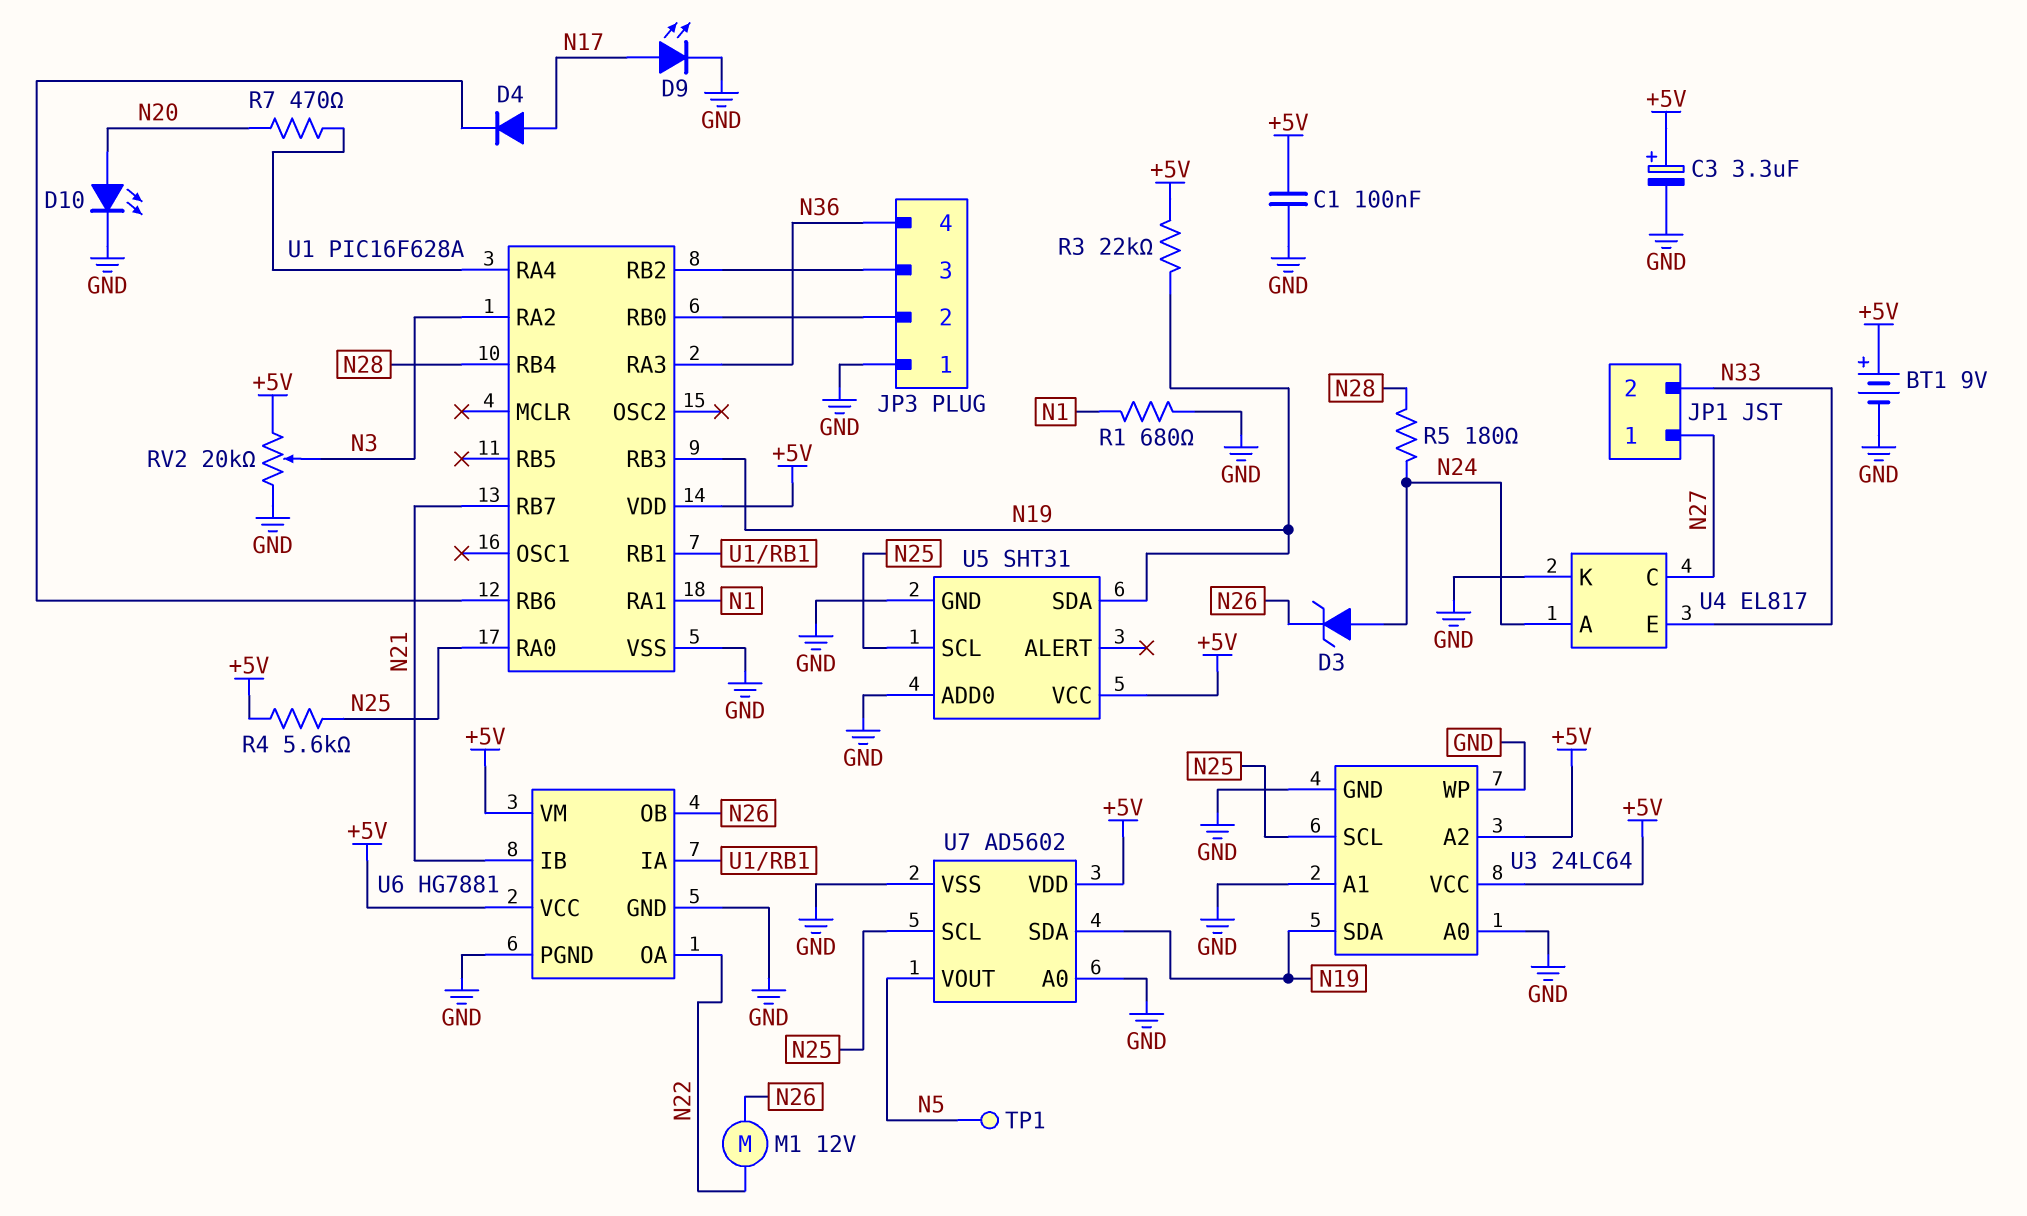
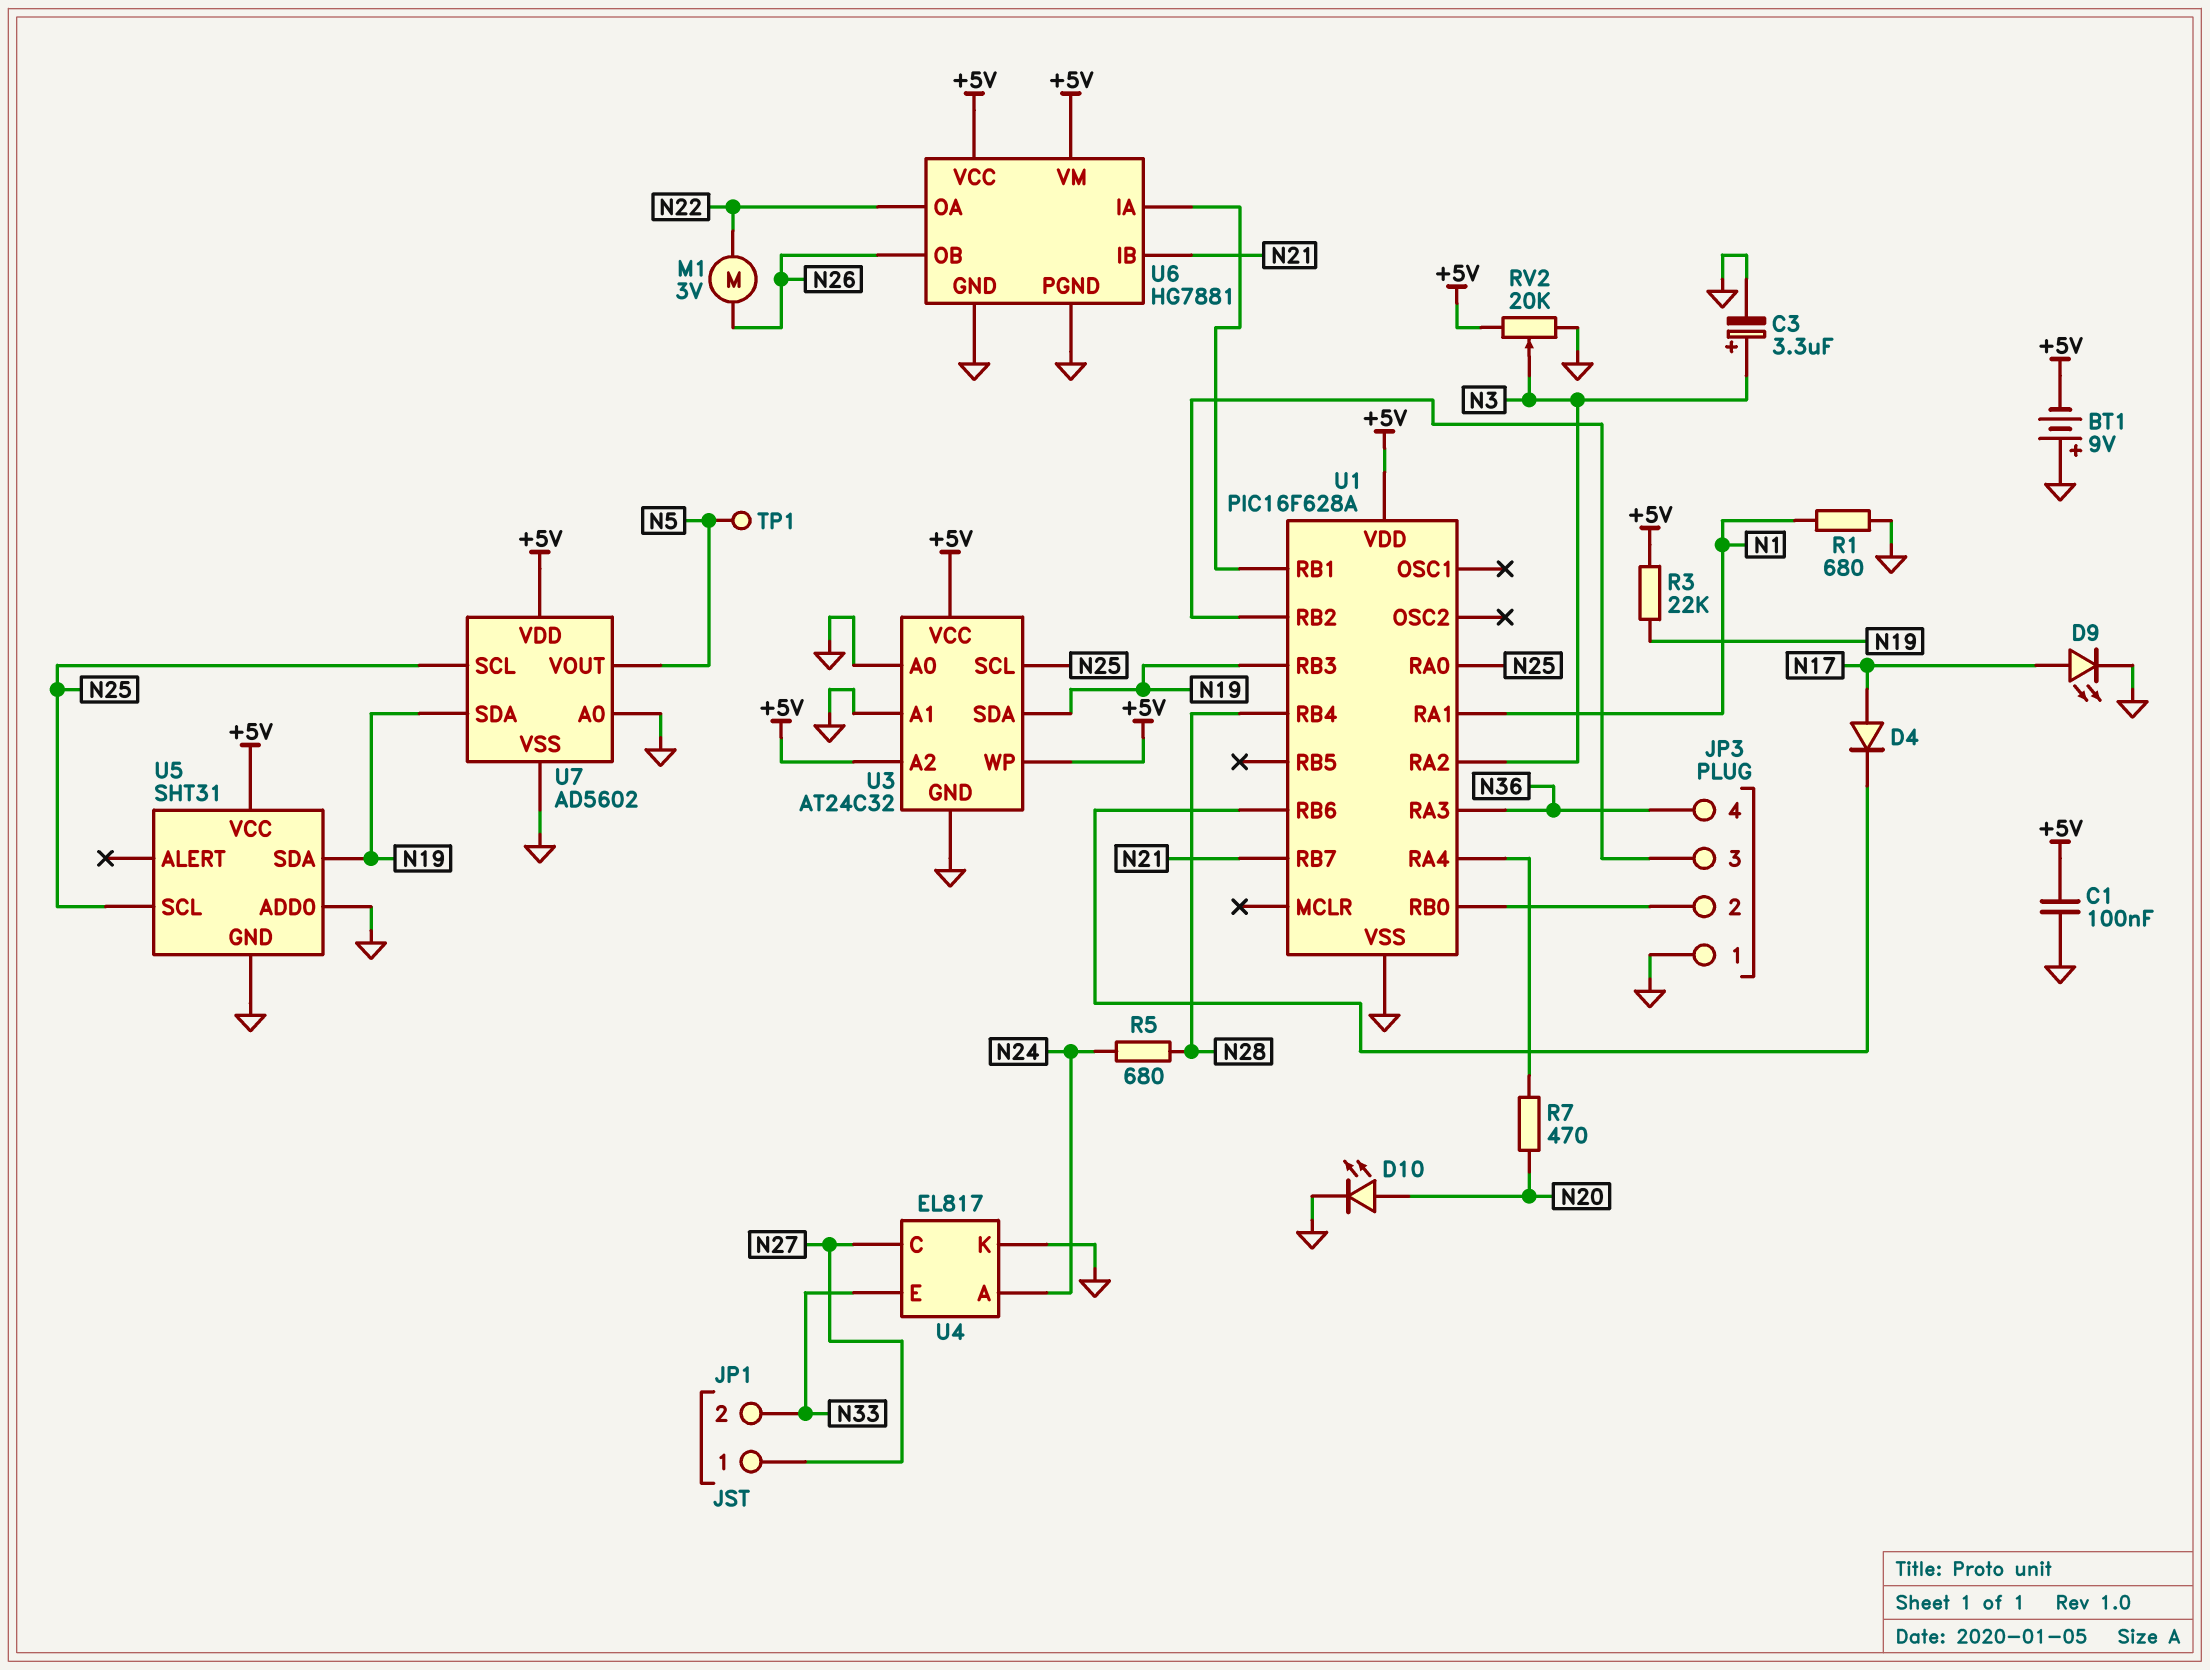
BT1: 9V (plus +5V, minus GND) -> 9V (plus GND, minus +5V)
C3: 3.3uF (plus +5V, minus GND) -> 3.3uF (plus N3, minus GND)
D3: zener (A N24, K N26) -> none
M1: motor 12V (N22, N26) -> motor 3V (N22, N26)
R4: 5.6k (+5V, N25) -> none
R5: 180 (N24, N28) -> 680 (N24, N28)
U3: 24LC64 -> AT24C32
U3 pin WP: GND -> +5V

